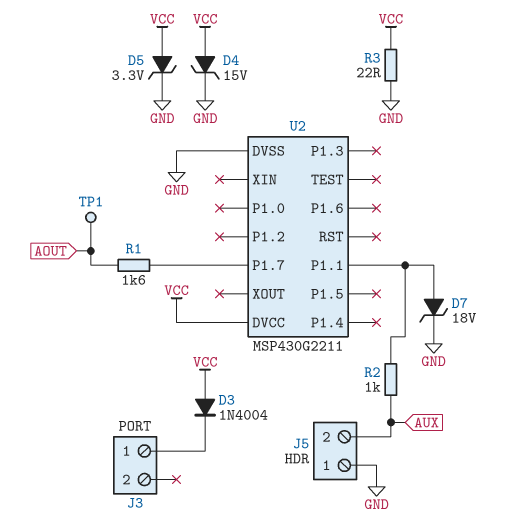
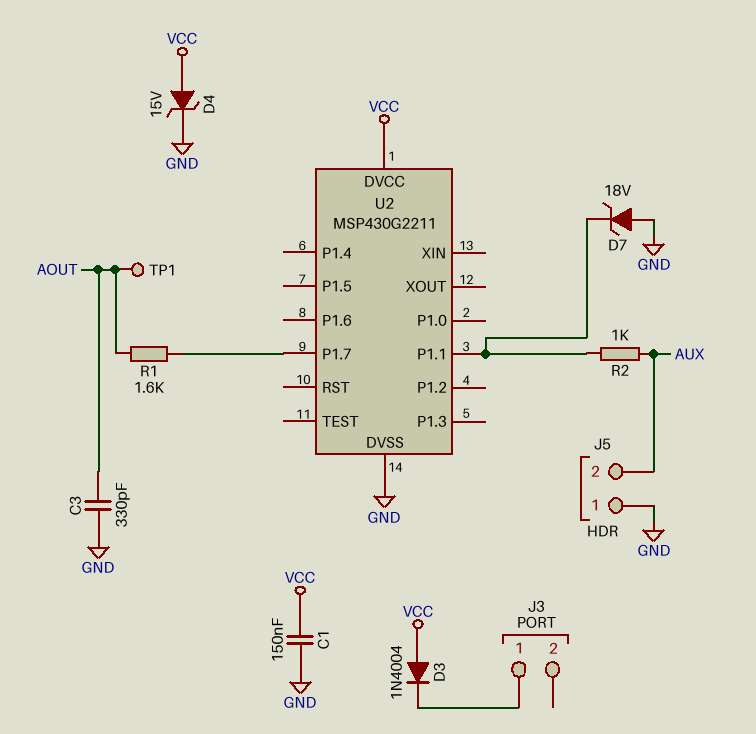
C1: none -> 150nF (GND, VCC)
C3: none -> 330pF (AOUT, GND)
D5: zener 3.3V (A VCC, K GND) -> none
D7: zener 18V (A U2/P1.1, K GND) -> zener 18V (A GND, K U2/P1.1)
R3: 22 (GND, VCC) -> none

